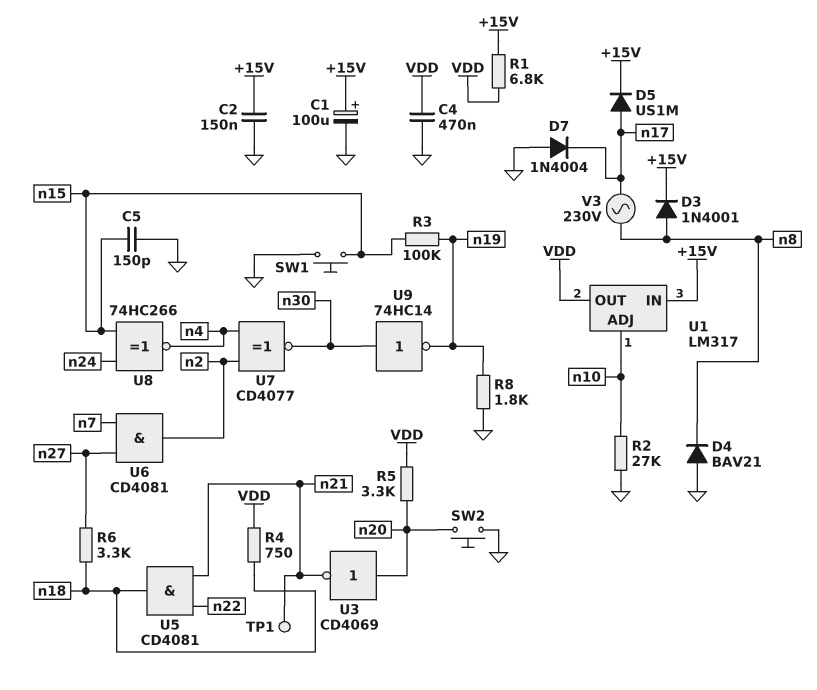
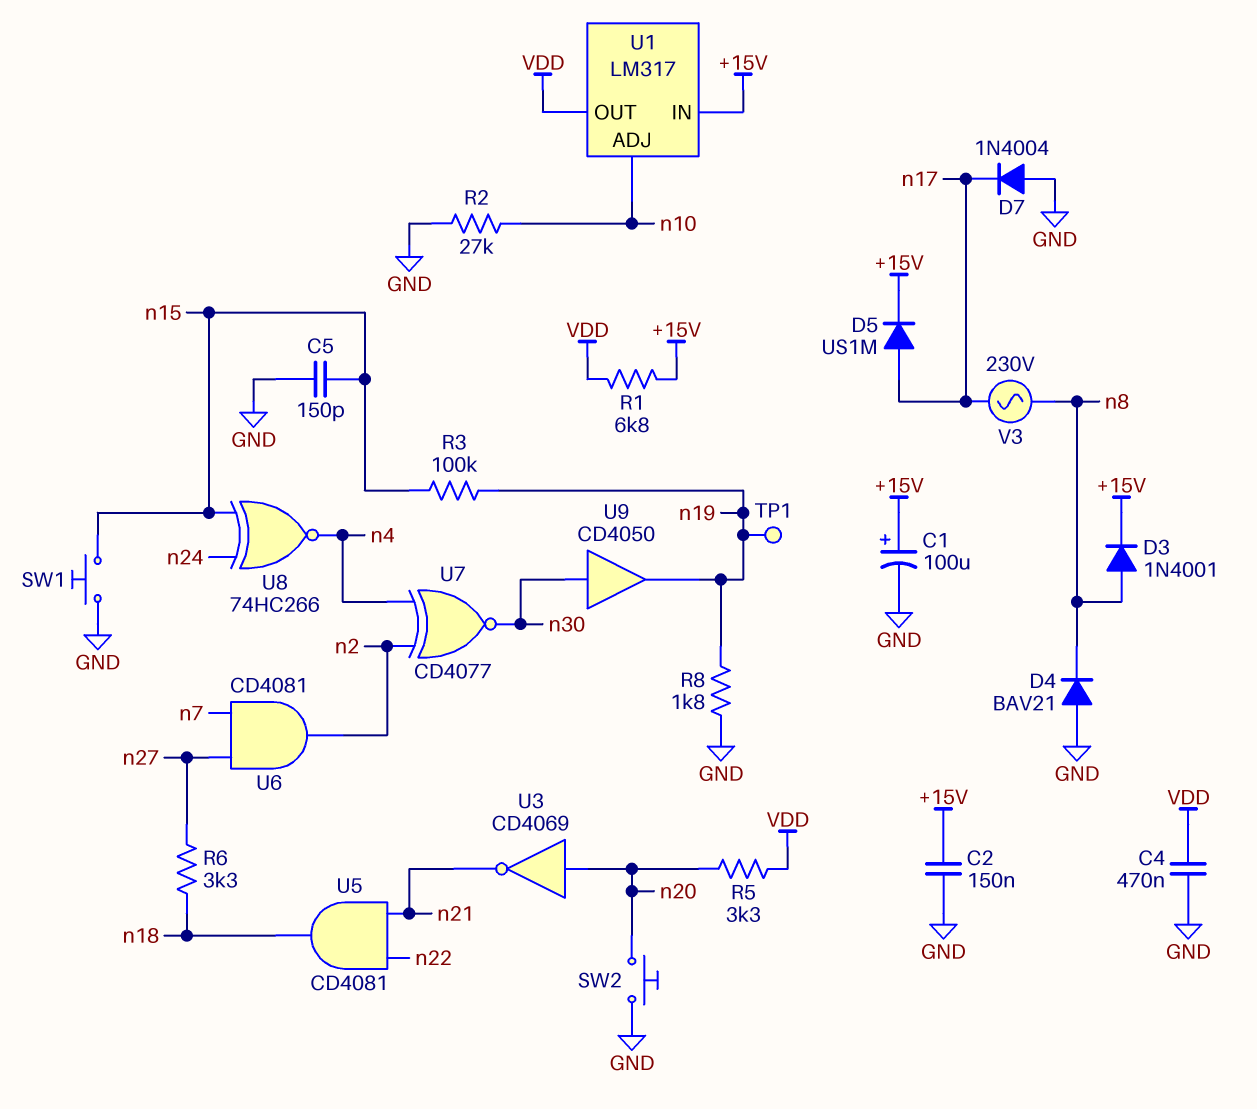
R4: 750 (VDD, n18) -> none
TP1: test point (n21) -> test point (n19)
U9: NOT 74HC14 (in n30, out n19) -> buffer CD4050 (in n30, out n19)

